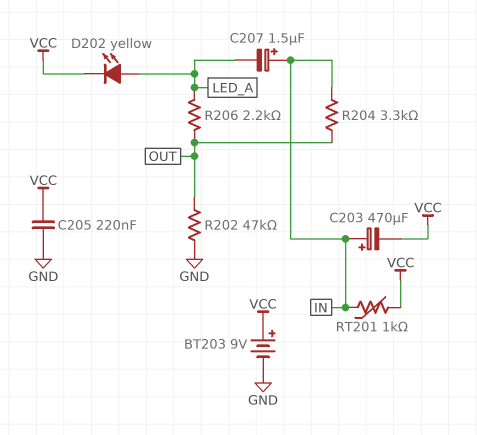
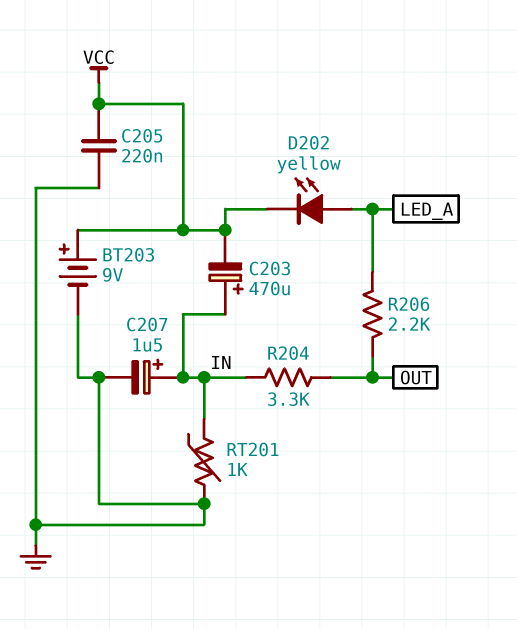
C207: 1.5uF (plus IN, minus LED_A) -> 1.5uF (plus IN, minus GND)
R202: 47k (GND, OUT) -> none
RT201: 1k (IN, VCC) -> 1k (GND, IN)

